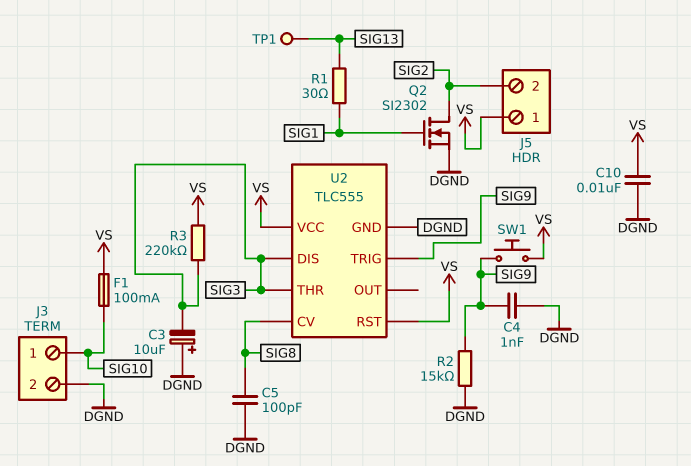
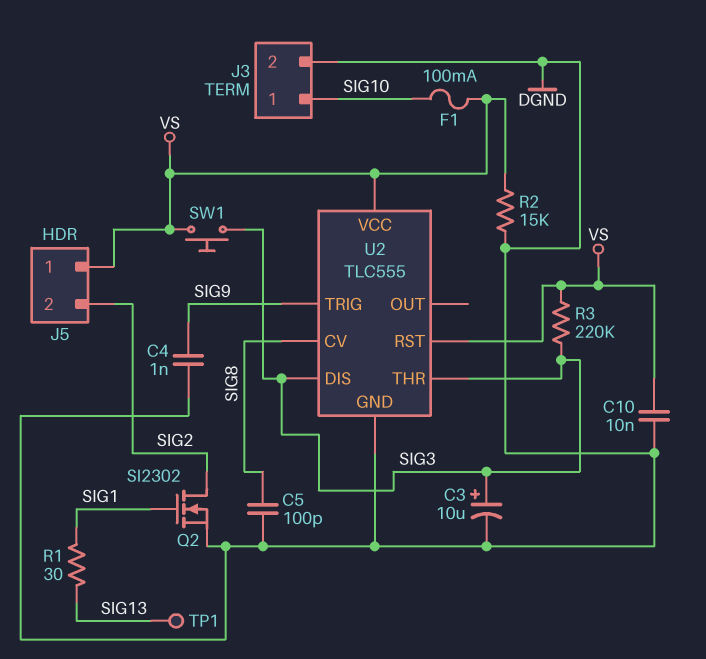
C3: 10uF (plus DGND, minus SIG3) -> 10uF (plus SIG3, minus DGND)
R2: 15k (DGND, SIG9) -> 15k (DGND, VS)
SW1: button (SIG9, VS) -> button (SIG3, VS)

